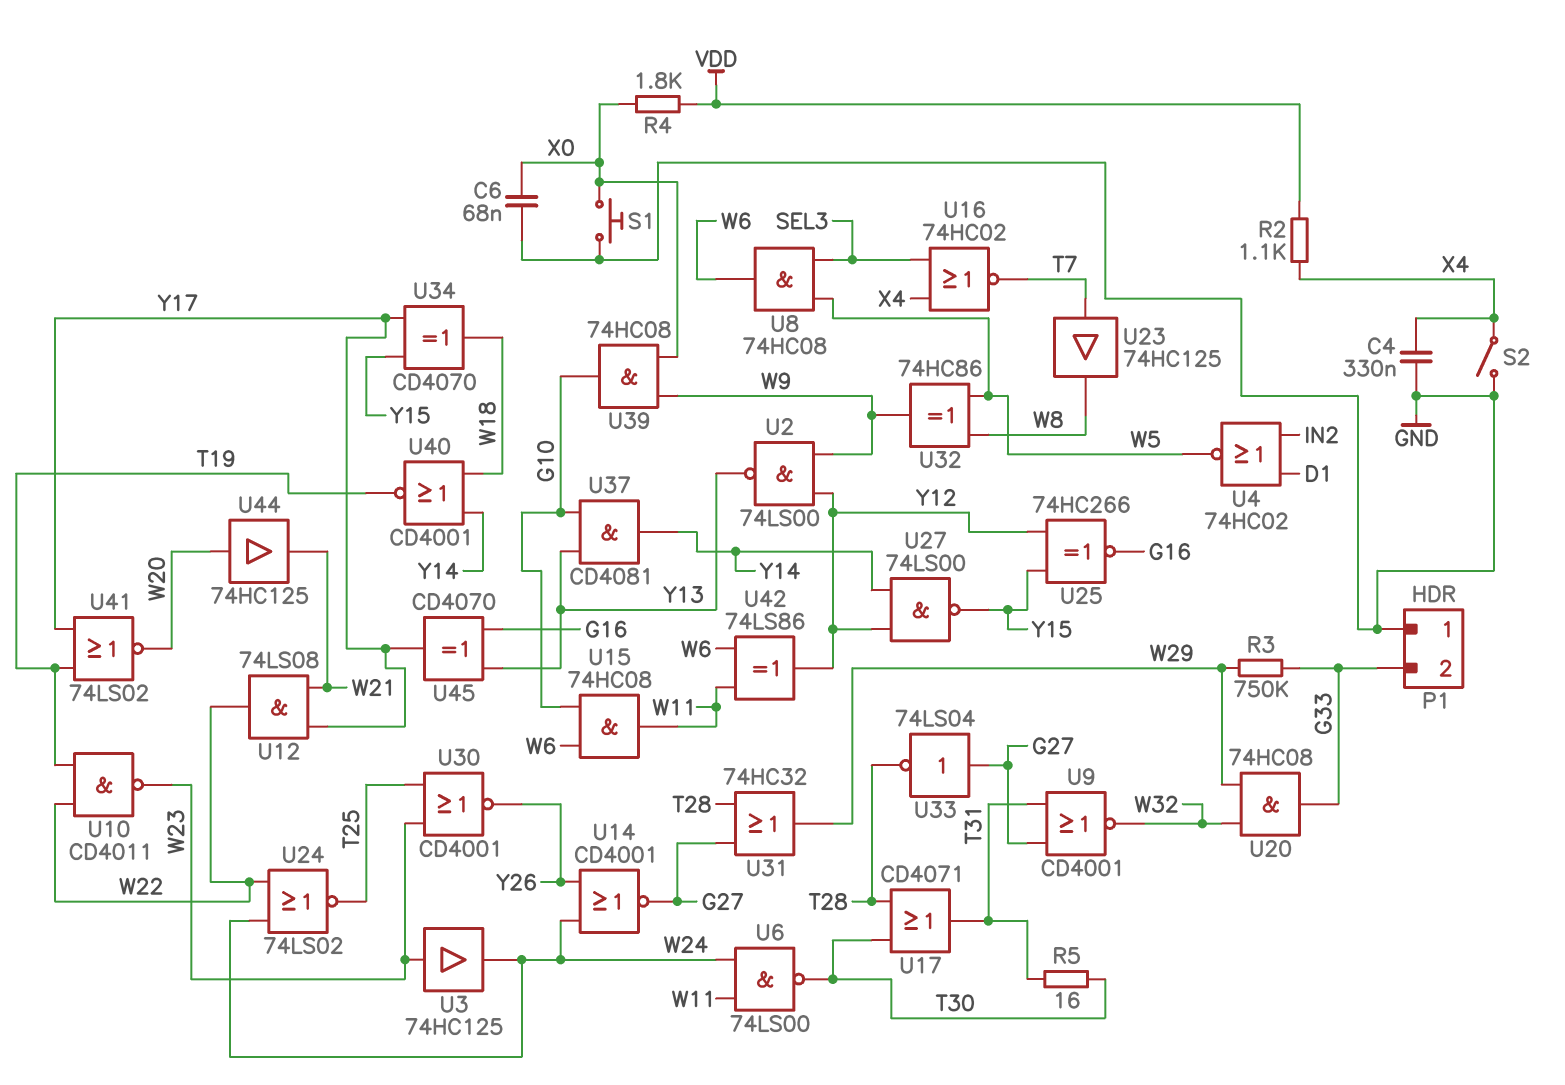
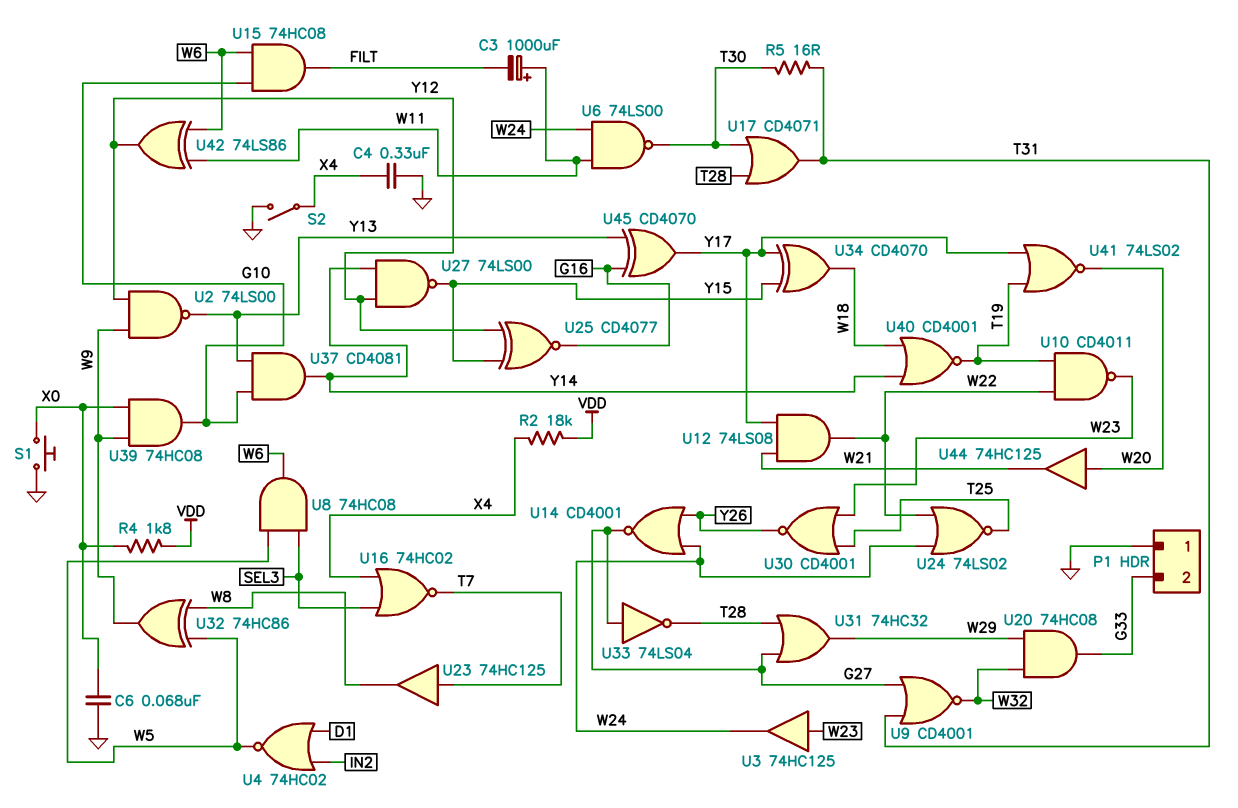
C3: none -> 1000uF (plus W11, minus FILT)
R2: 1.1k (VDD, X4) -> 18k (VDD, X4)
R3: 750k (G33, W29) -> none
U15: AND 74HC08 (in G10, in W6, out W11) -> AND 74HC08 (in G10, in W6, out FILT)
U25: XNOR 74HC266 (in Y12, in Y15, out G16) -> XNOR CD4077 (in Y12, in Y15, out G16)

